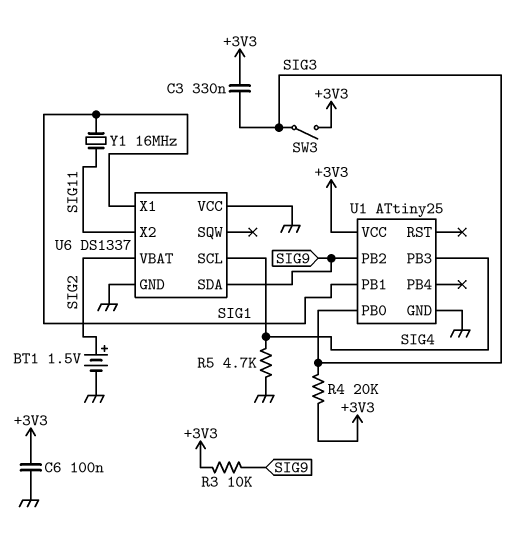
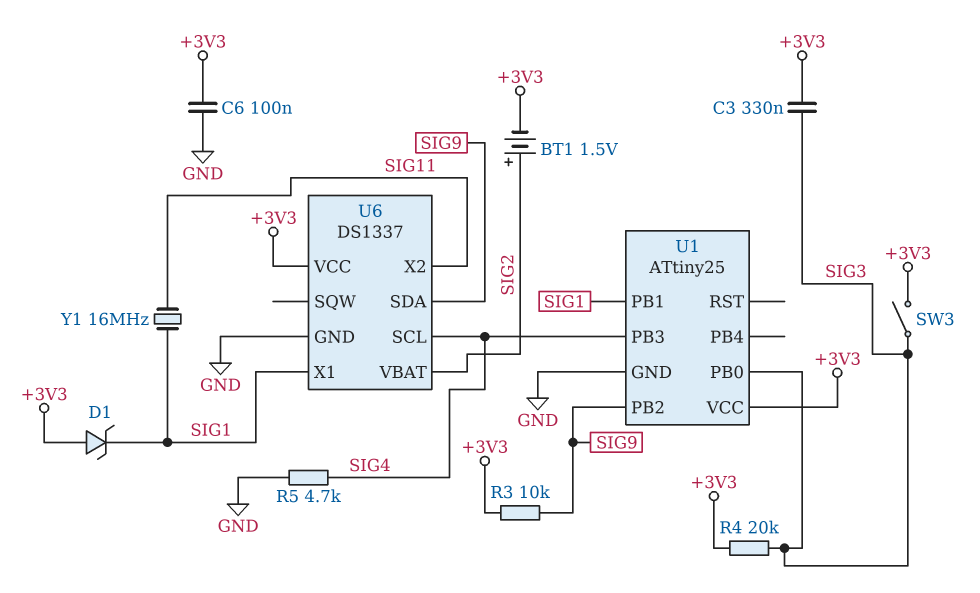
BT1: 1.5V (plus SIG2, minus GND) -> 1.5V (plus SIG2, minus +3V3)
D1: none -> zener (A +3V3, K SIG1)
U6 pin VCC: GND -> +3V3

